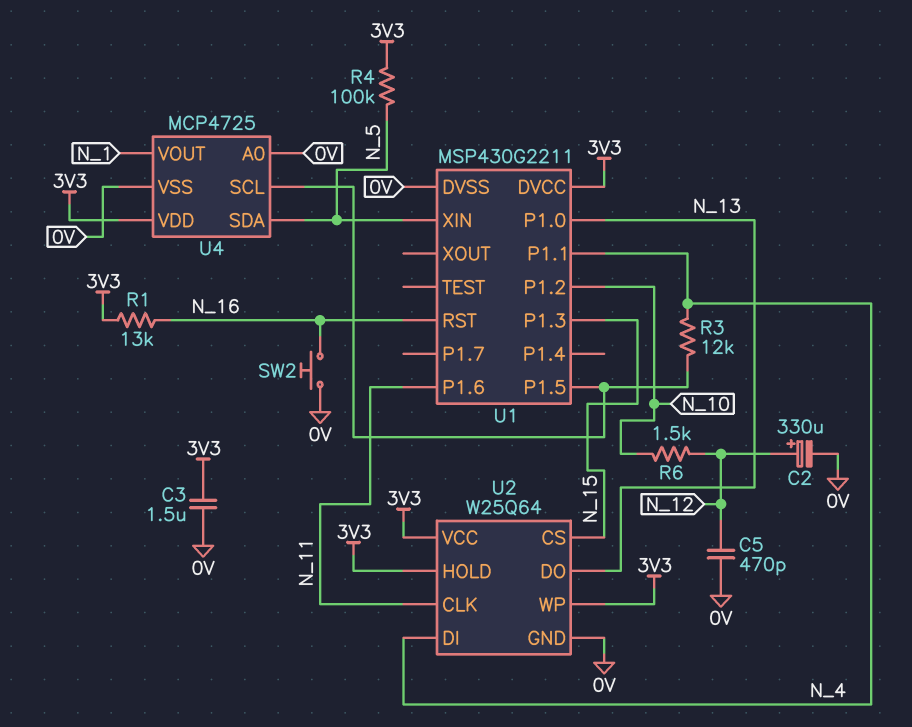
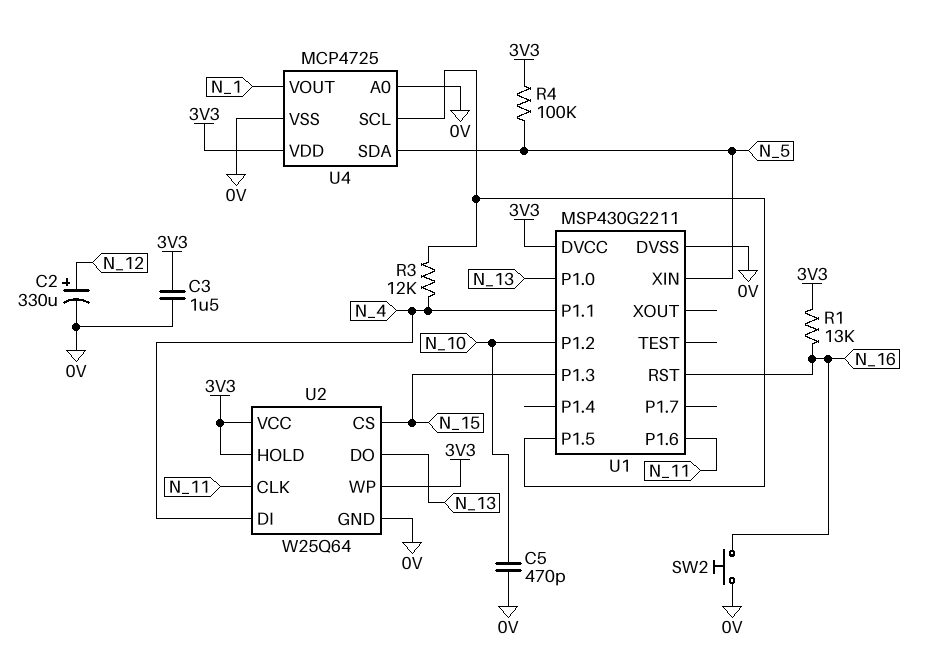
C5: 470pF (0V, N_12) -> 470pF (0V, N_10)
R6: 1.5k (N_10, N_12) -> none

